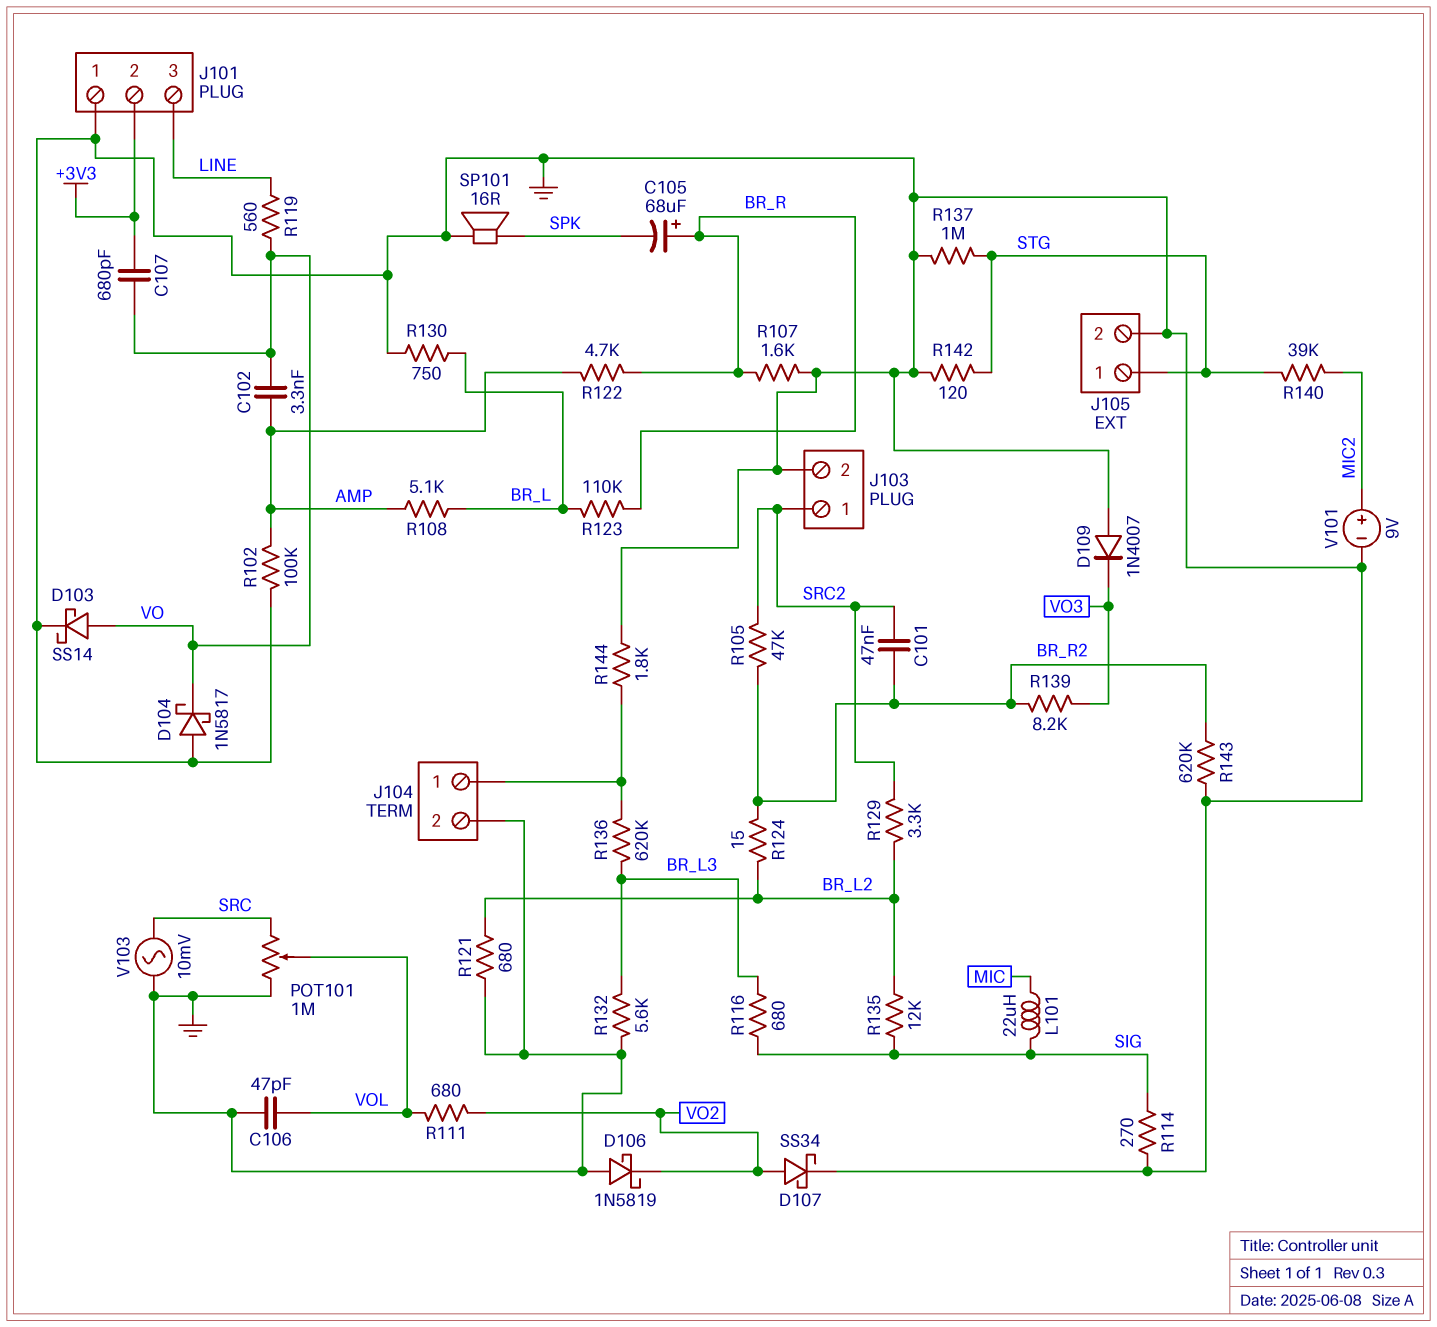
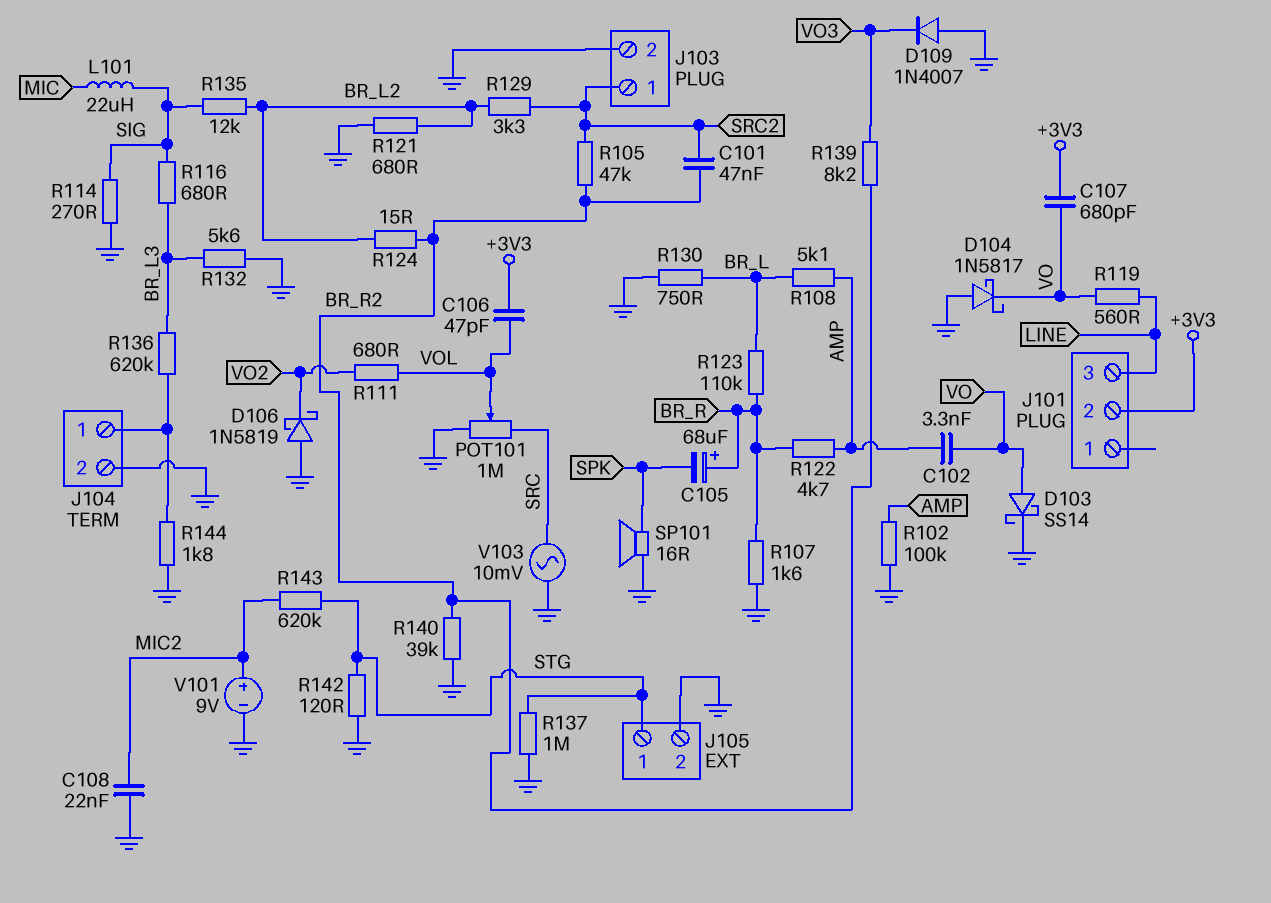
C106: 47pF (GND, VOL) -> 47pF (+3V3, VOL)
C108: none -> 22nF (GND, MIC2)
D107: schottky SS34 (A VO2, K GND) -> none
J101 pin 1: GND -> none
R140: 39k (MIC2, STG) -> 39k (BR_R2, GND)
R143: 620k (BR_R2, GND) -> 620k (MIC2, STG)

